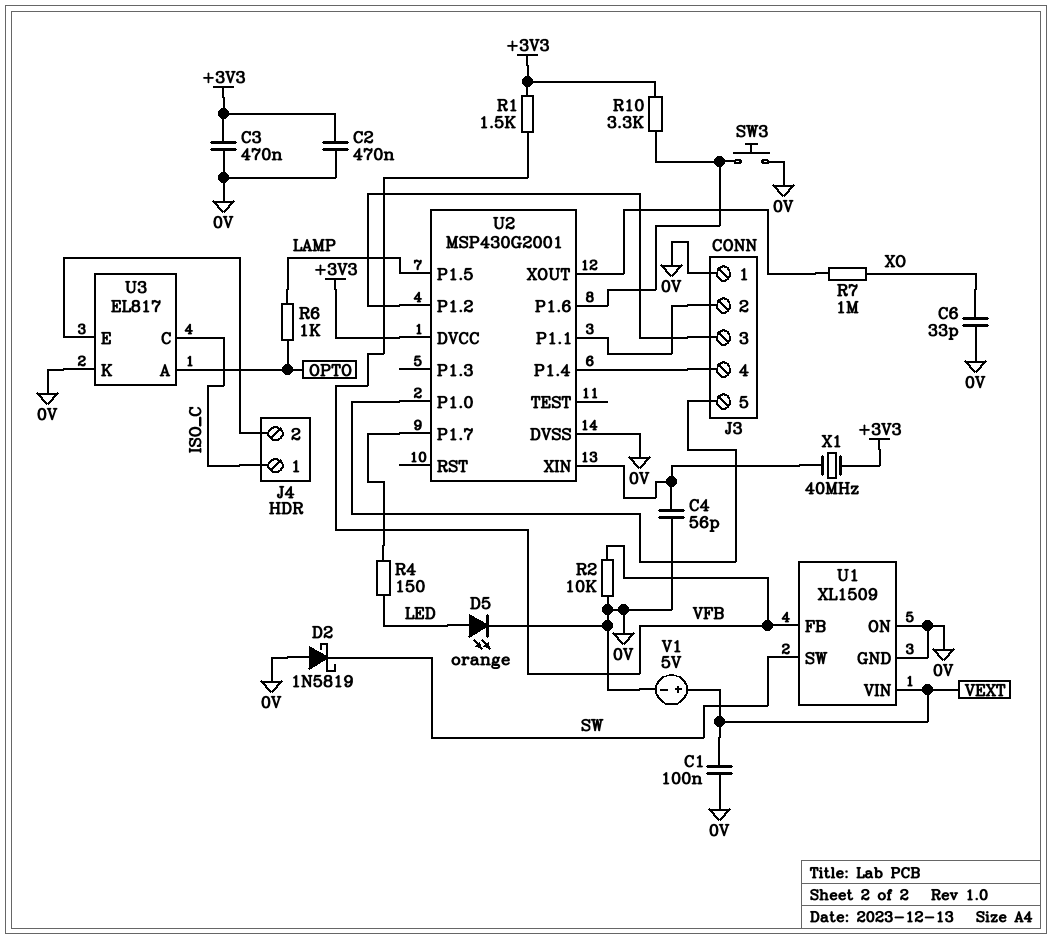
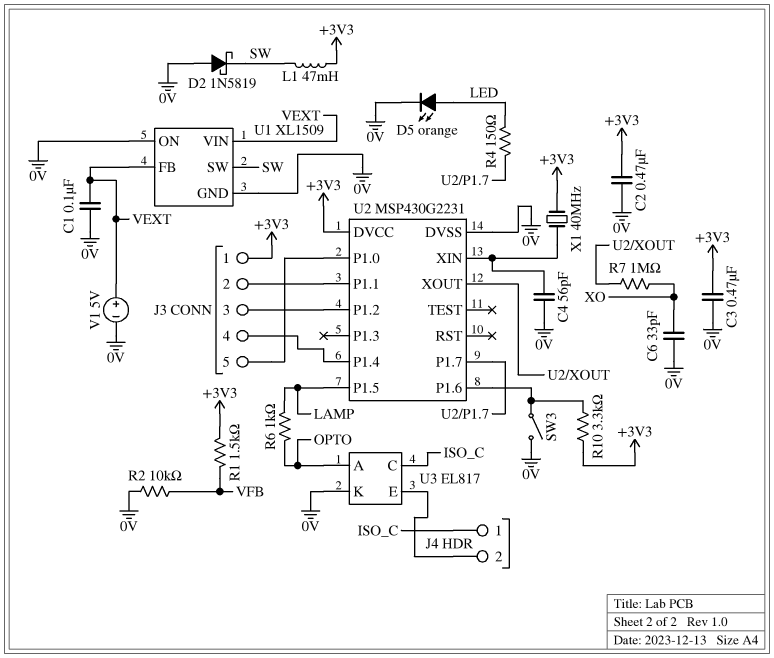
J3 pin 1: 0V -> +3V3
L1: none -> 47mH (+3V3, SW)
SW3: button (0V, U2/P1.6) -> switch (0V, U2/P1.6)
U1 pin FB: VFB -> VEXT
U2: MSP430G2001 -> MSP430G2231

